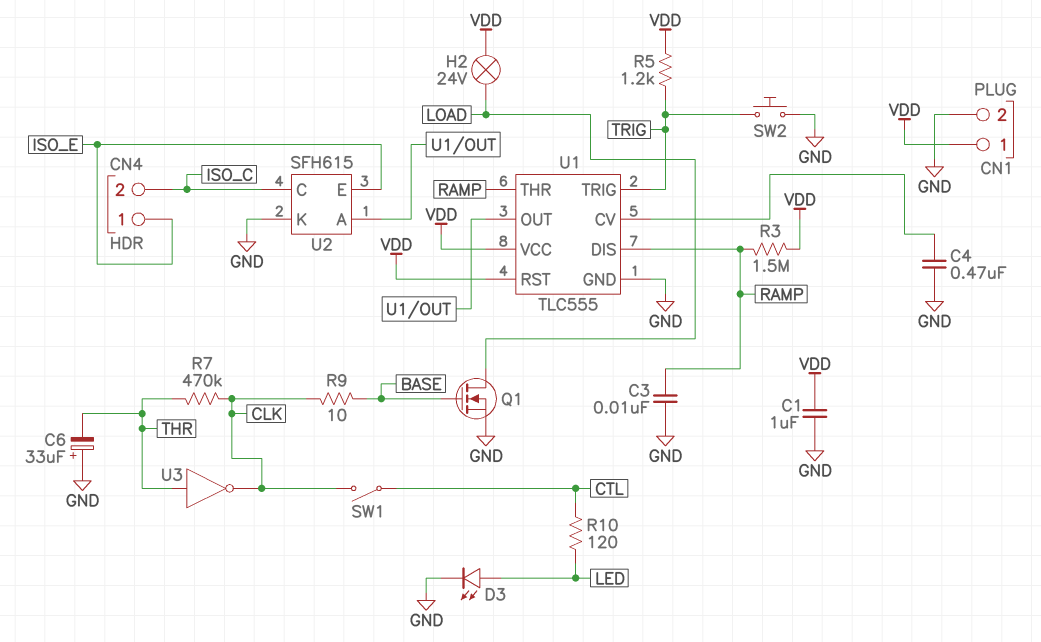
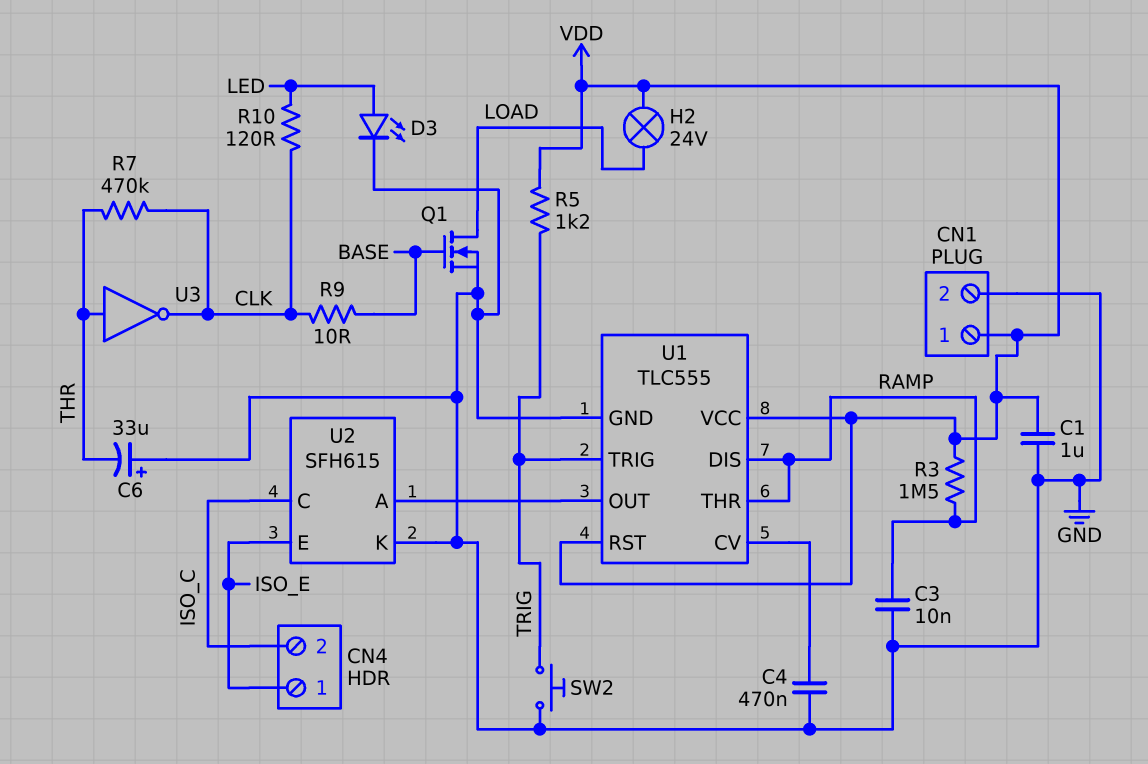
R10: 120 (CTL, LED) -> 120 (CLK, LED)
SW1: switch (CLK, CTL) -> none

